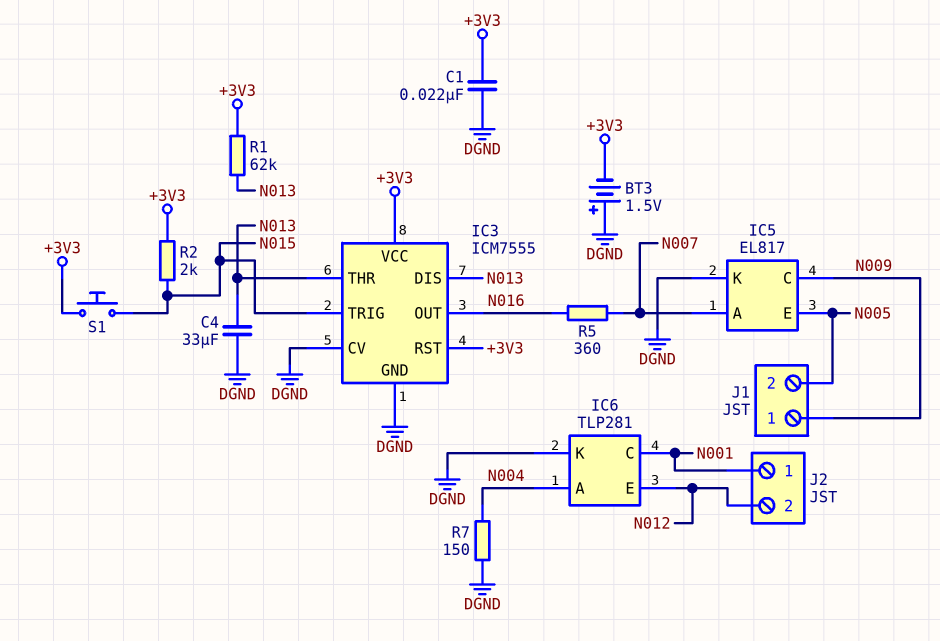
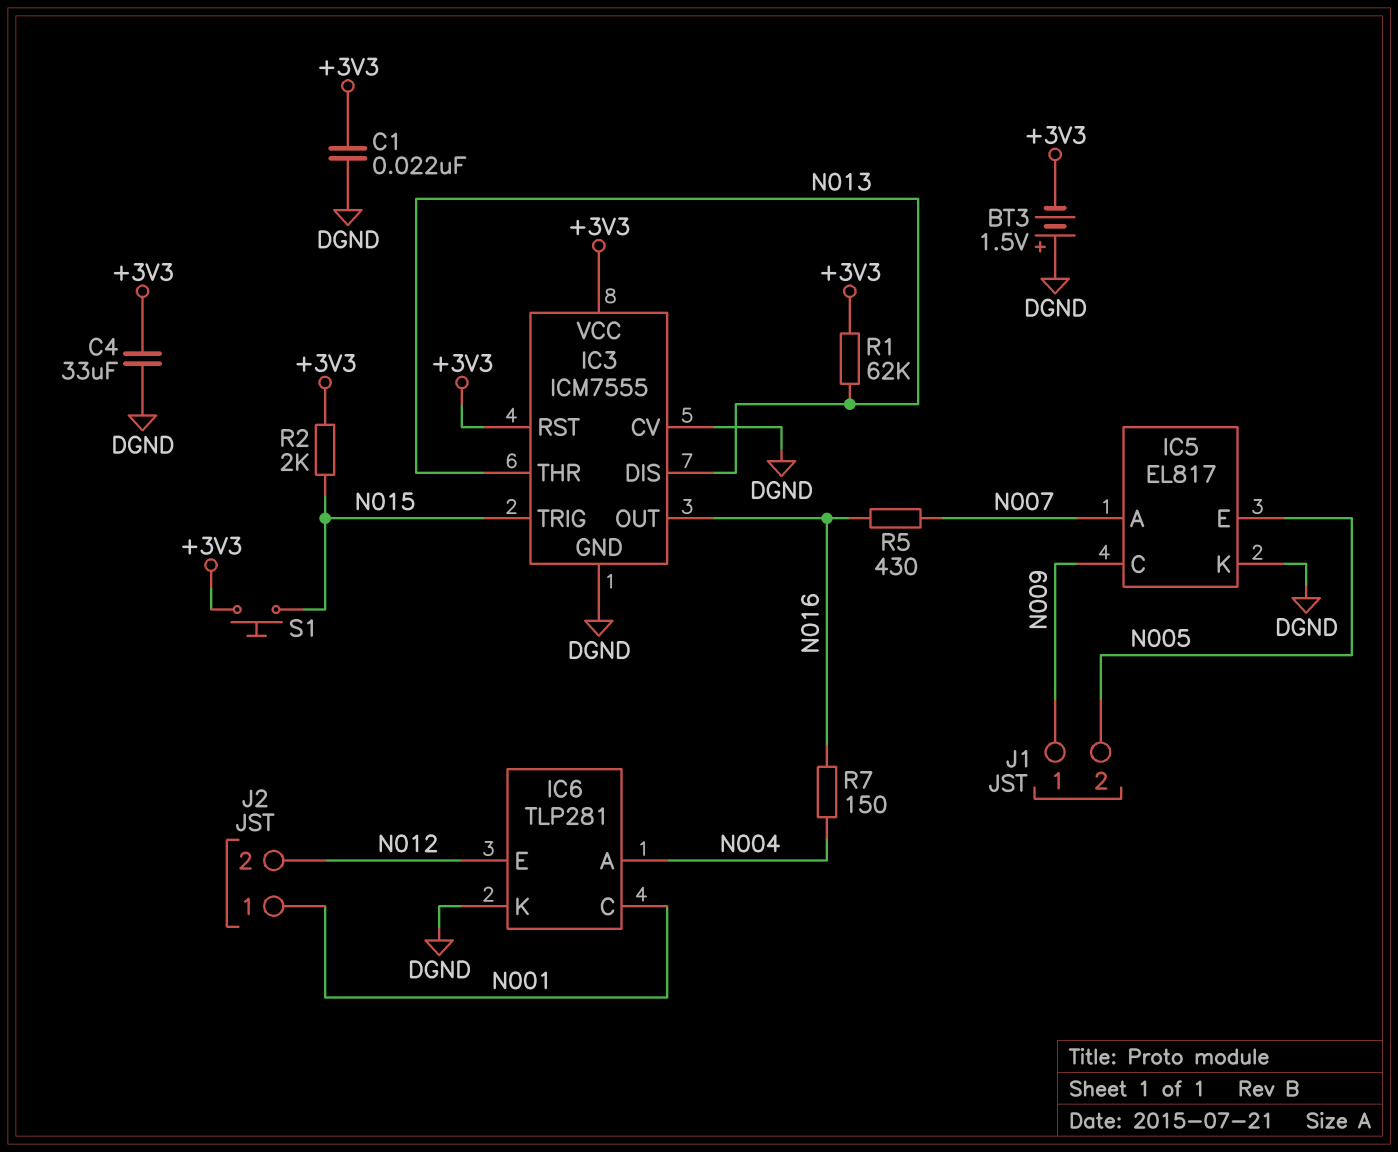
C4: 33uF (DGND, N013) -> 33uF (+3V3, DGND)
R5: 360 (N007, N016) -> 430 (N007, N016)
R7: 150 (DGND, N004) -> 150 (N004, N016)

